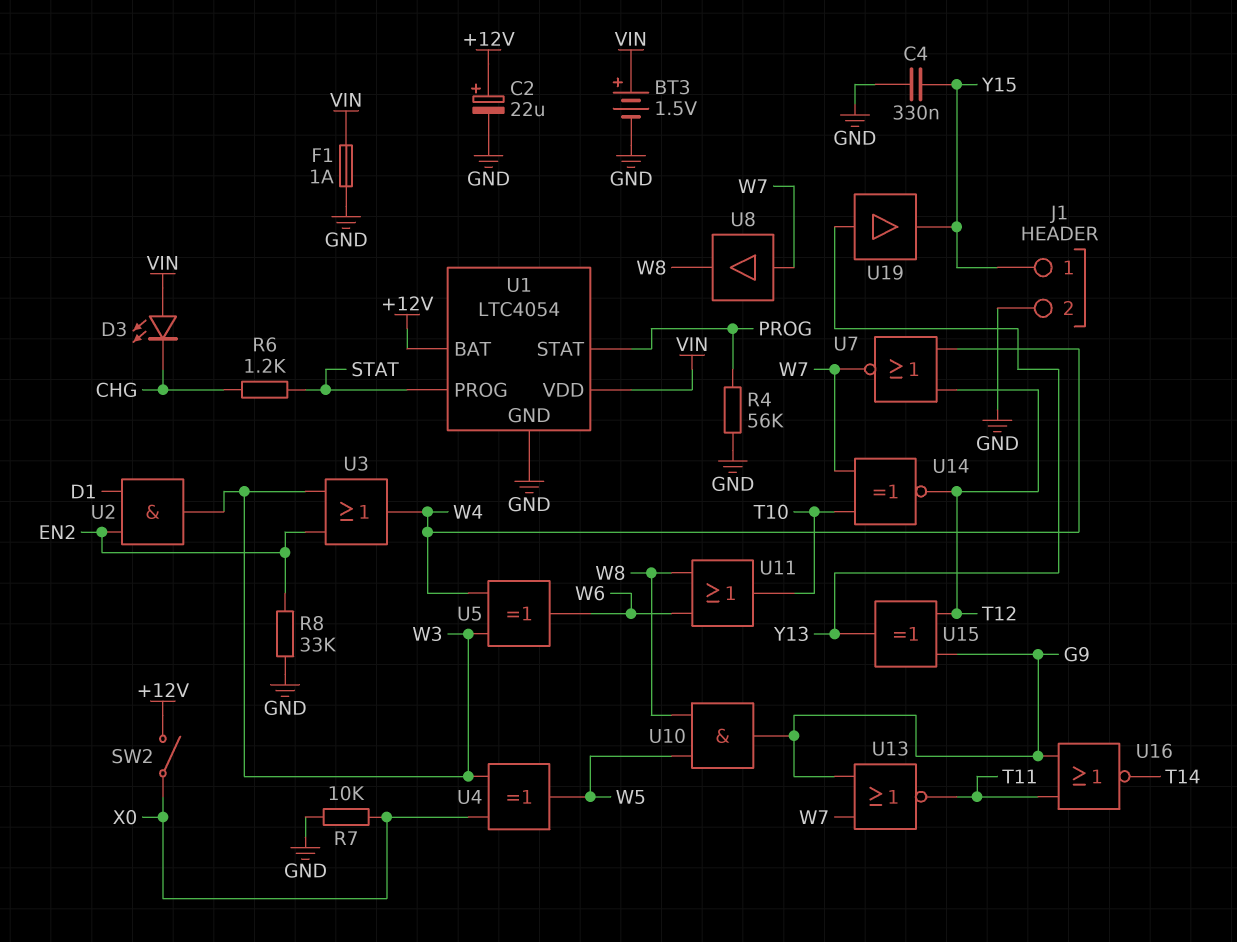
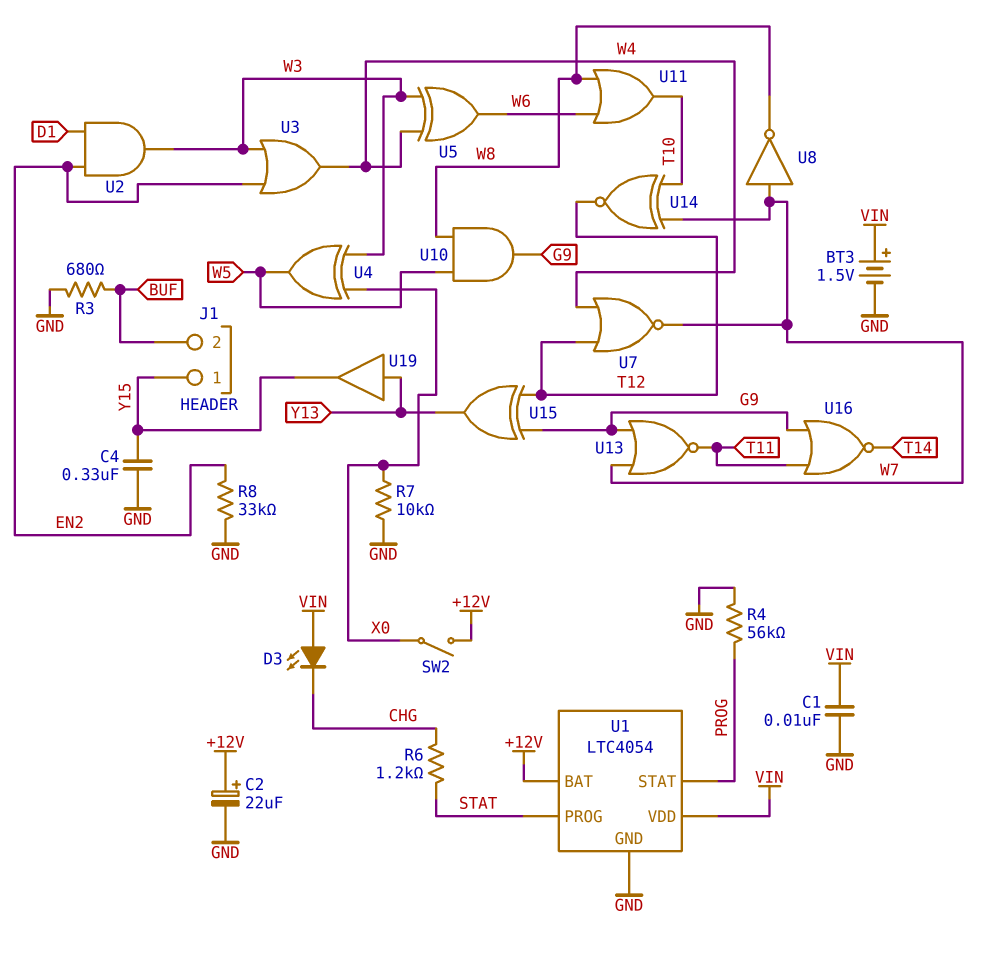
C1: none -> 10nF (GND, VIN)
F1: 1A (GND, VIN) -> none
J1 pin 2: GND -> BUF
R3: none -> 680 (BUF, GND)
U8: buffer (in W7, out W8) -> NOT (in W7, out W8)

